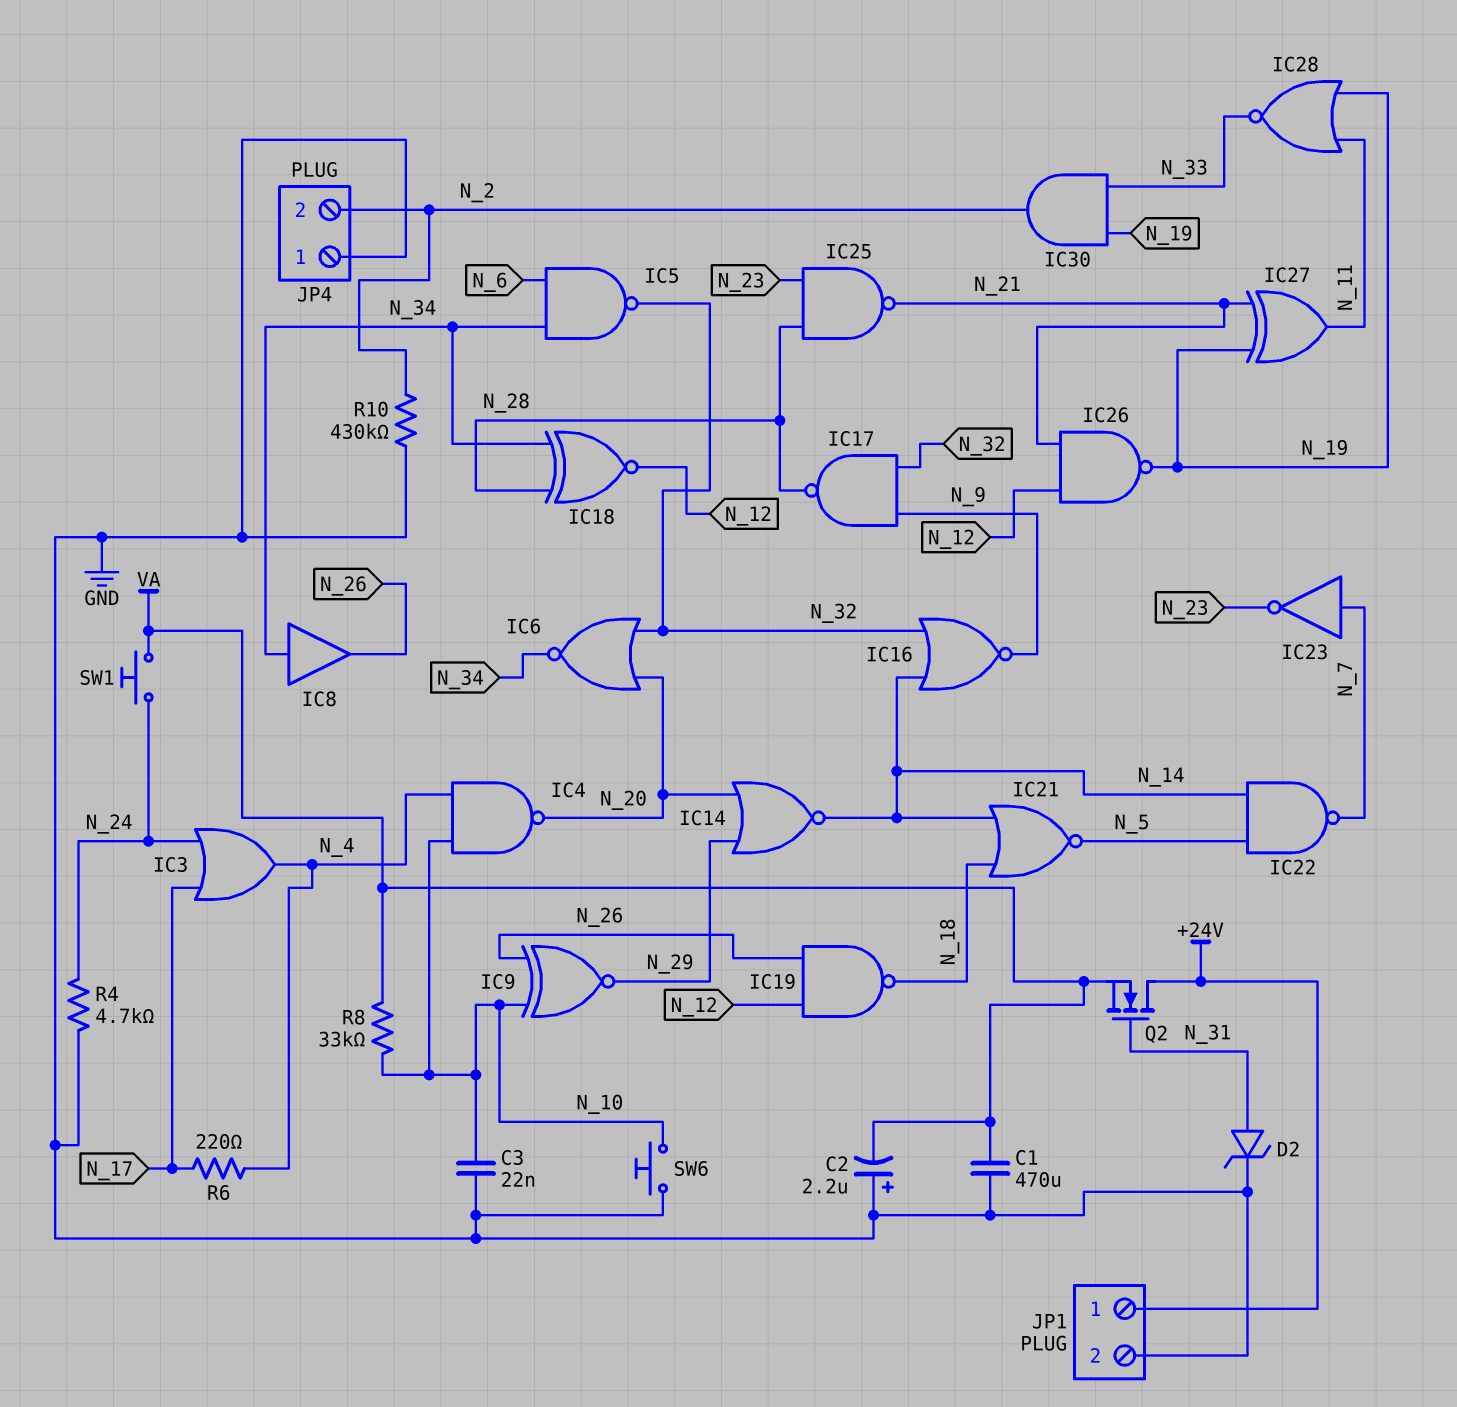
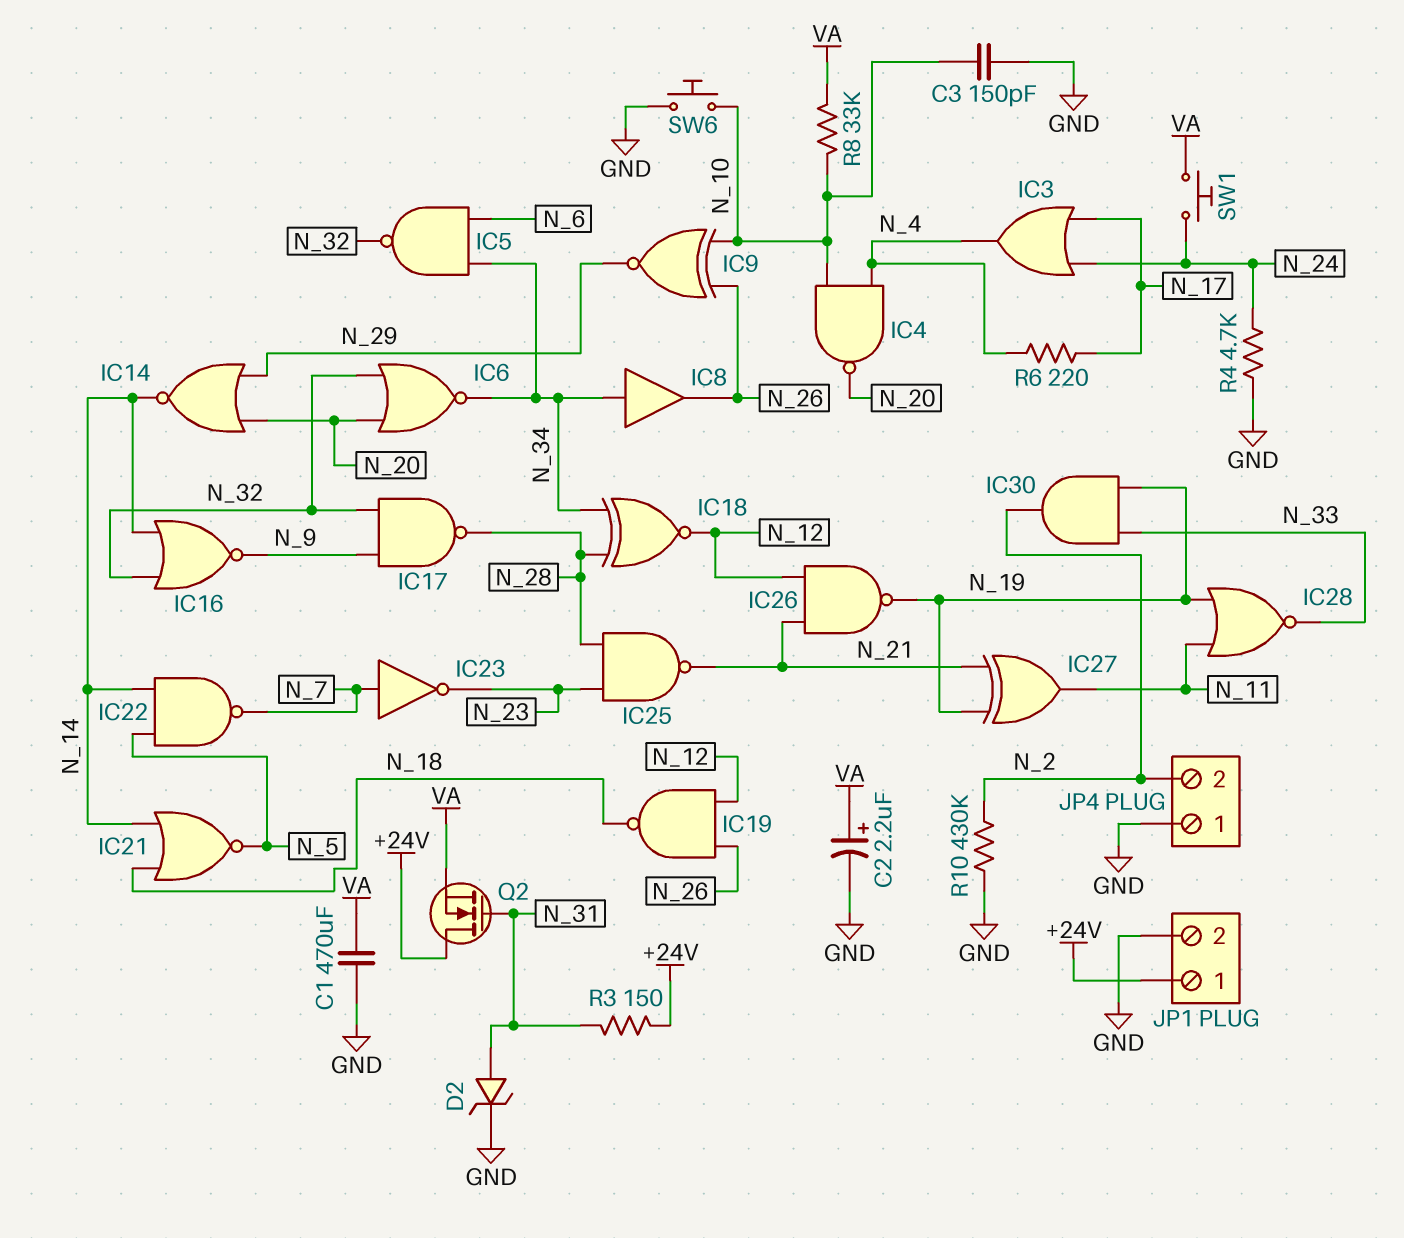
C2: 2.2uF (plus GND, minus VA) -> 2.2uF (plus VA, minus GND)
C3: 22nF (GND, N_10) -> 150pF (GND, N_10)
R3: none -> 150 (+24V, N_31)

